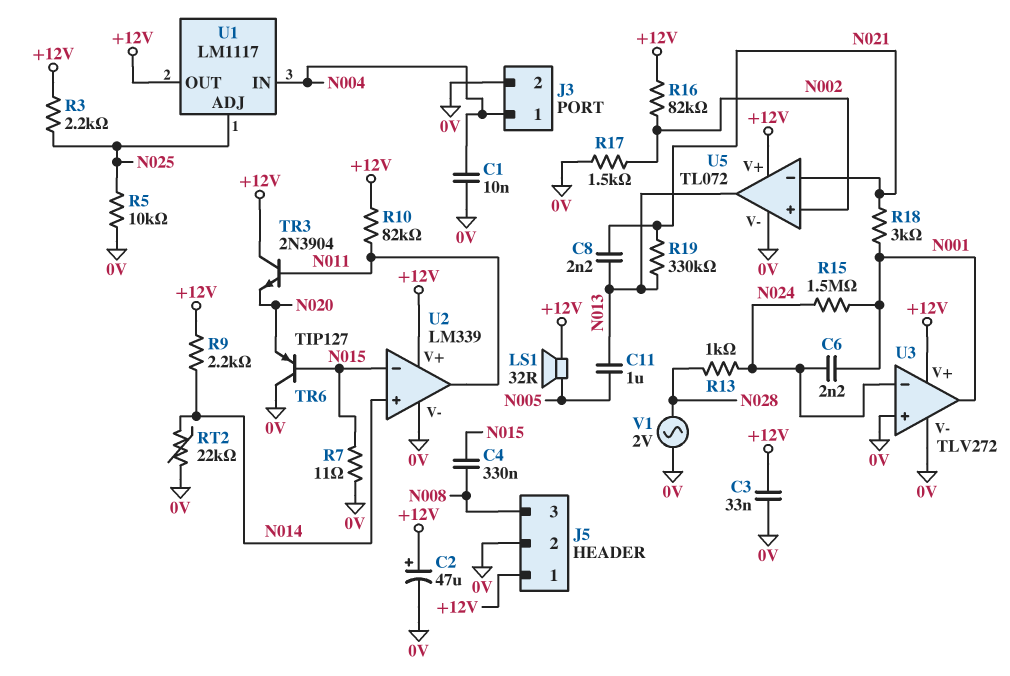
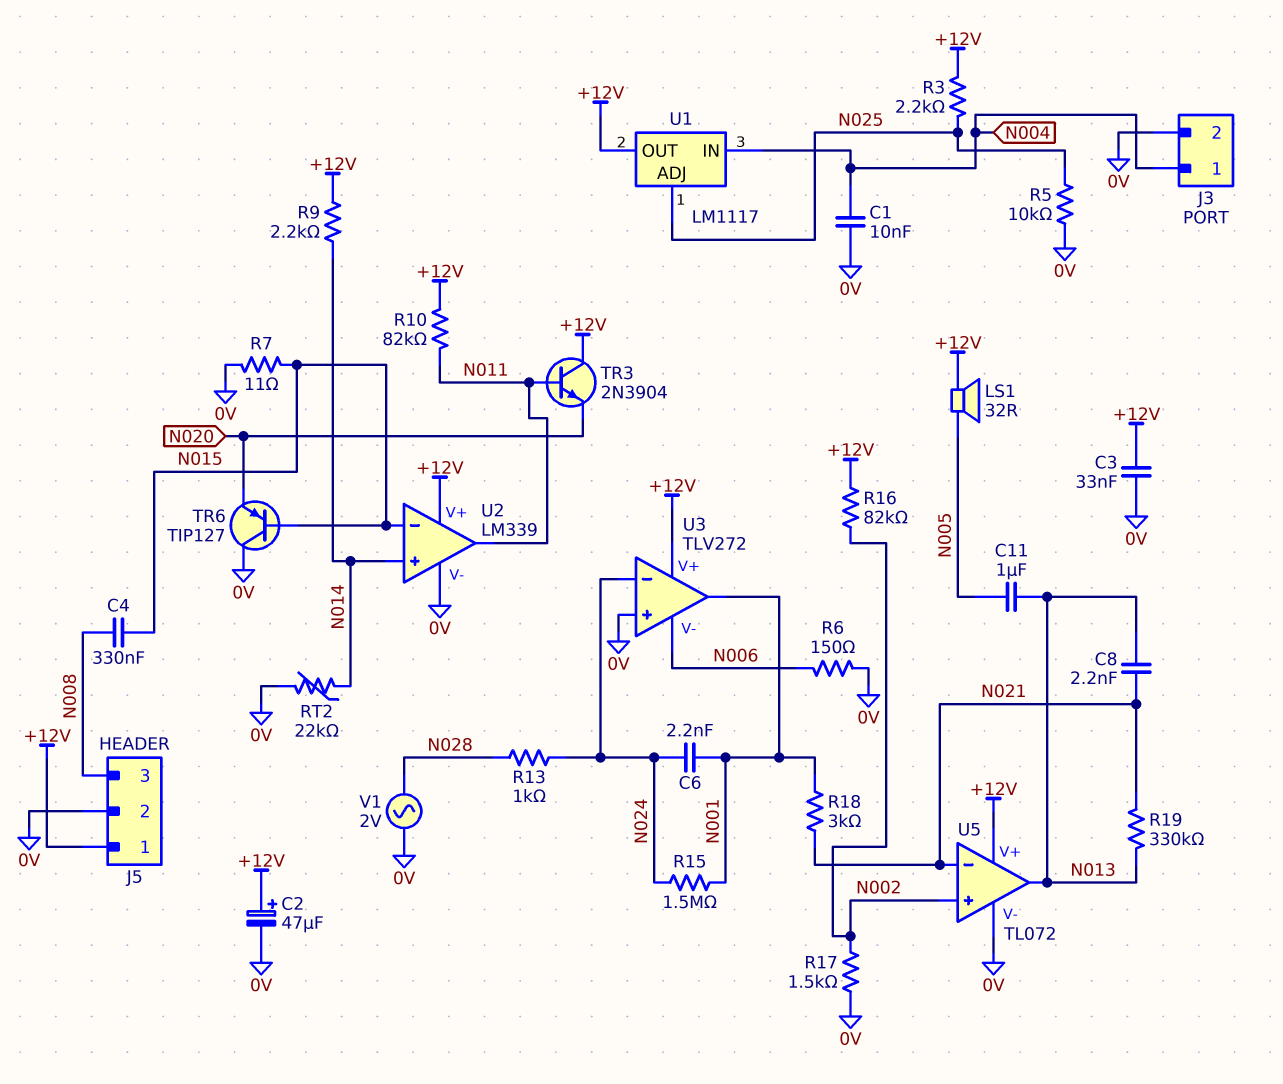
R6: none -> 150 (0V, N006)
U3 pin V-: 0V -> N006

